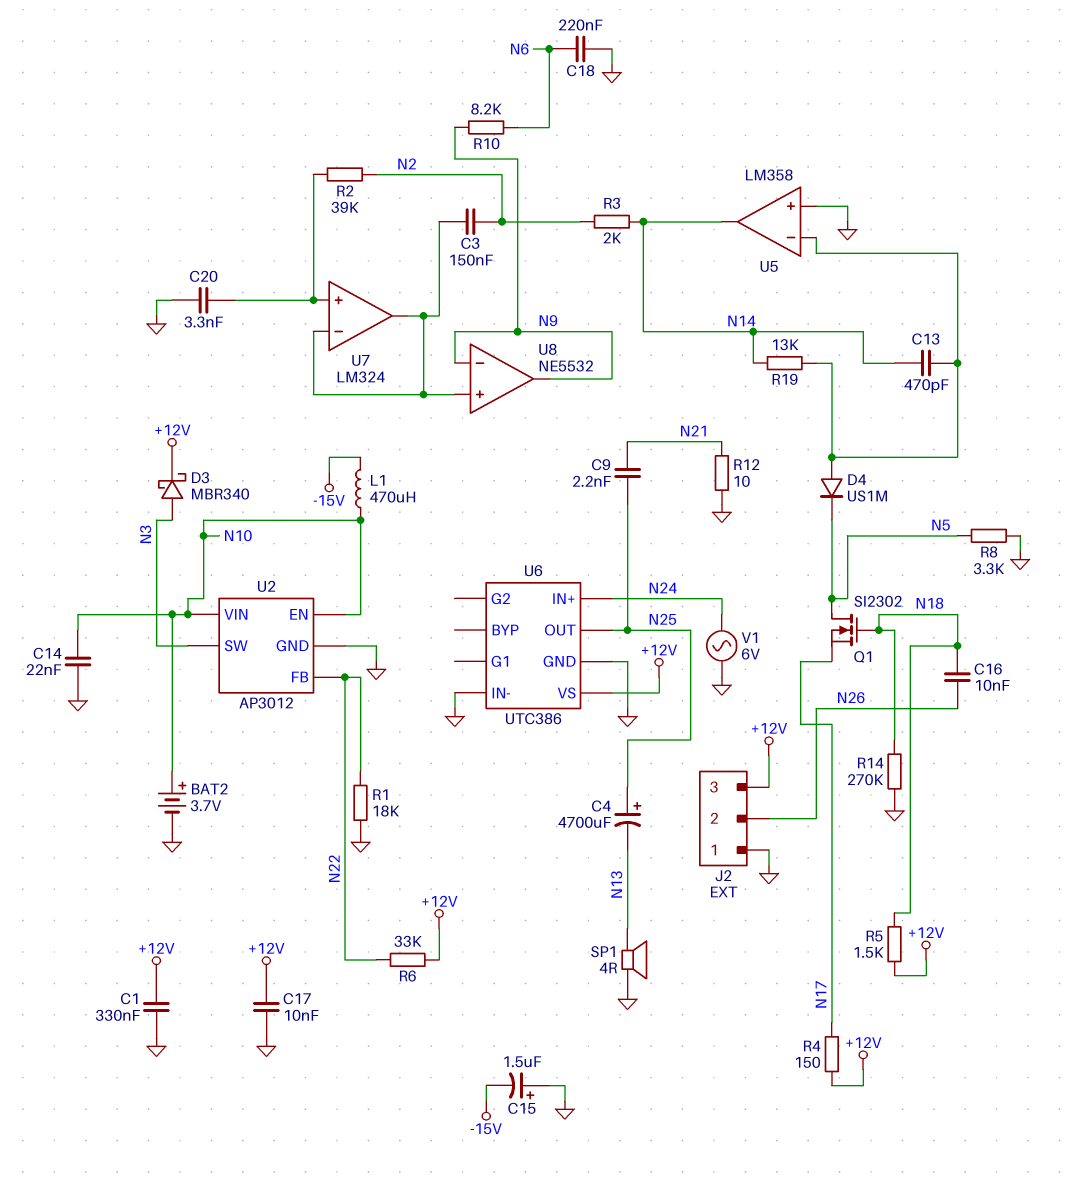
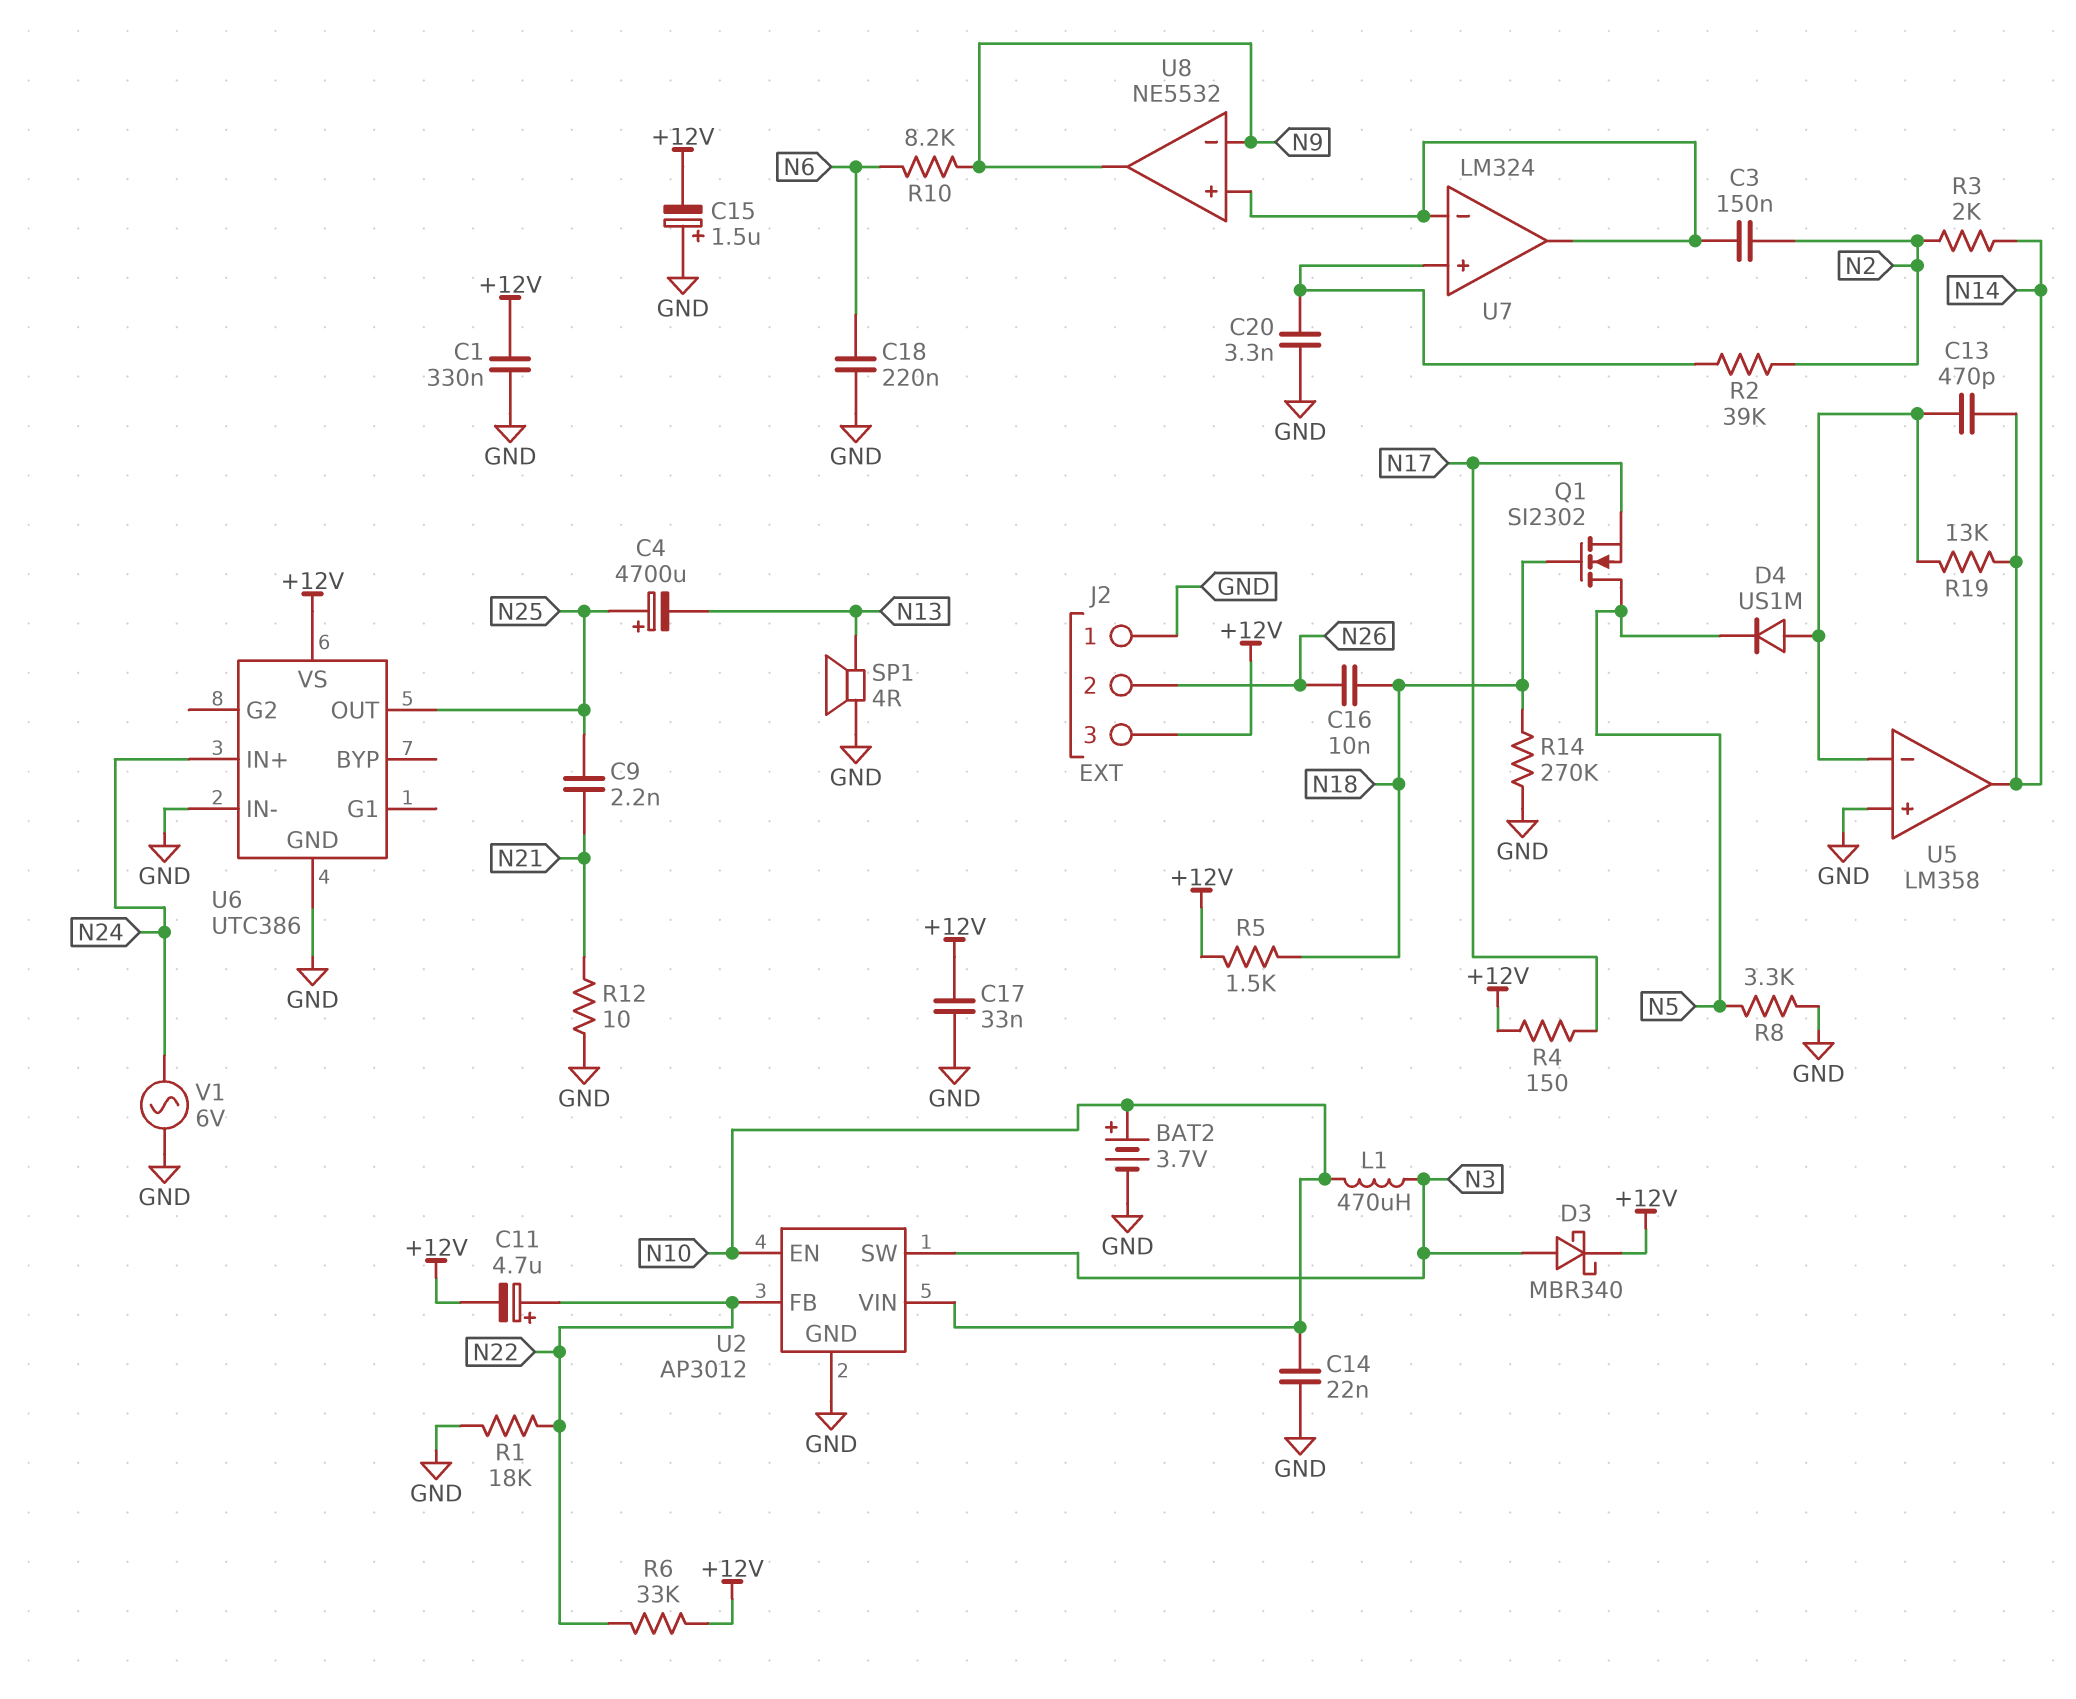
C11: none -> 4.7uF (plus N22, minus +12V)
C15: 1.5uF (plus GND, minus -15V) -> 1.5uF (plus GND, minus +12V)
C17: 10nF (+12V, GND) -> 33nF (+12V, GND)
L1: 470uH (-15V, N10) -> 470uH (N3, N10)

